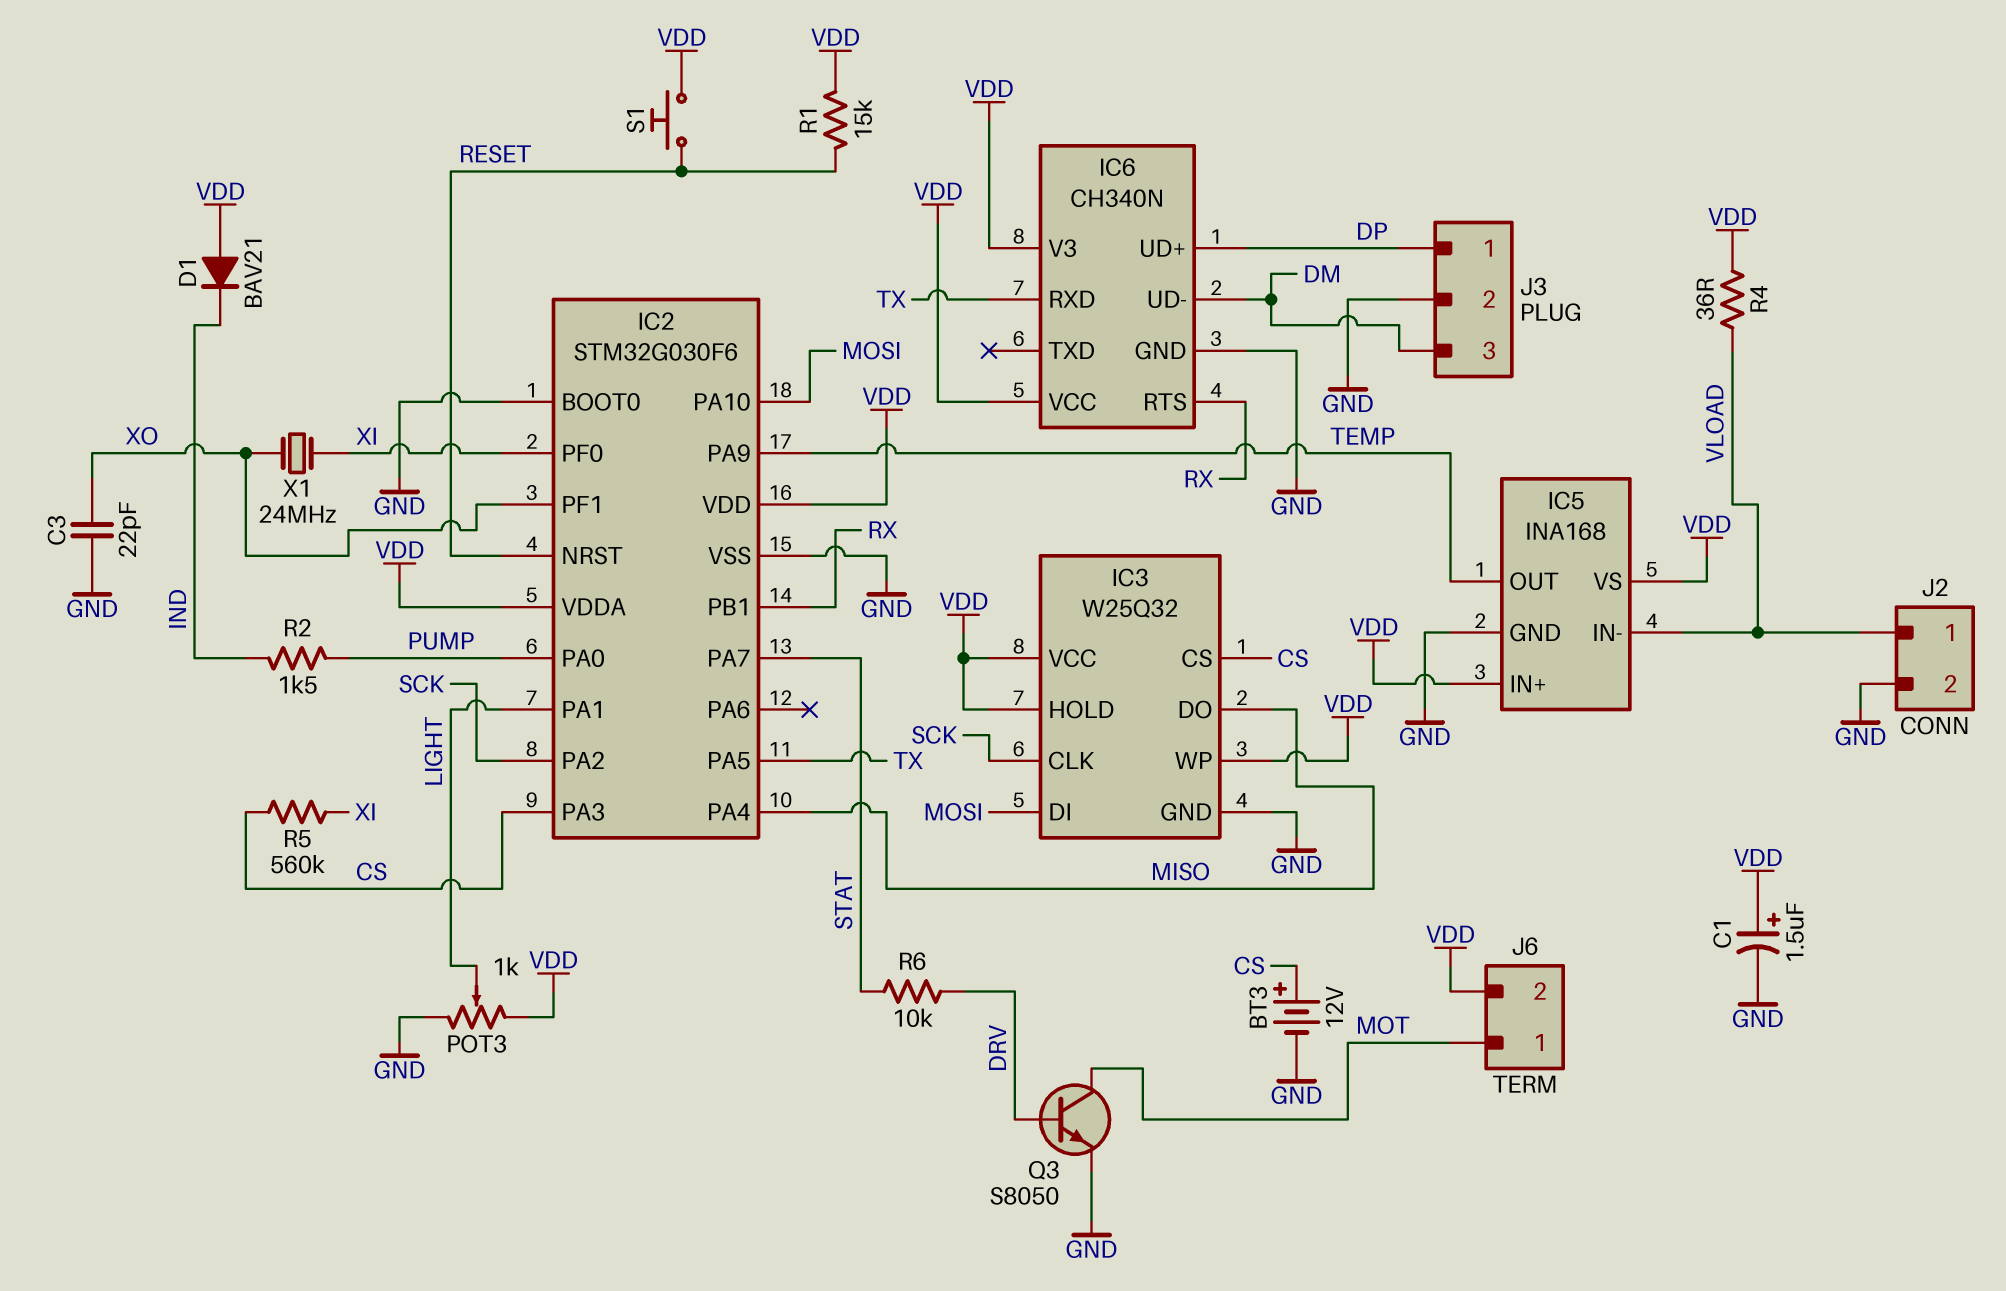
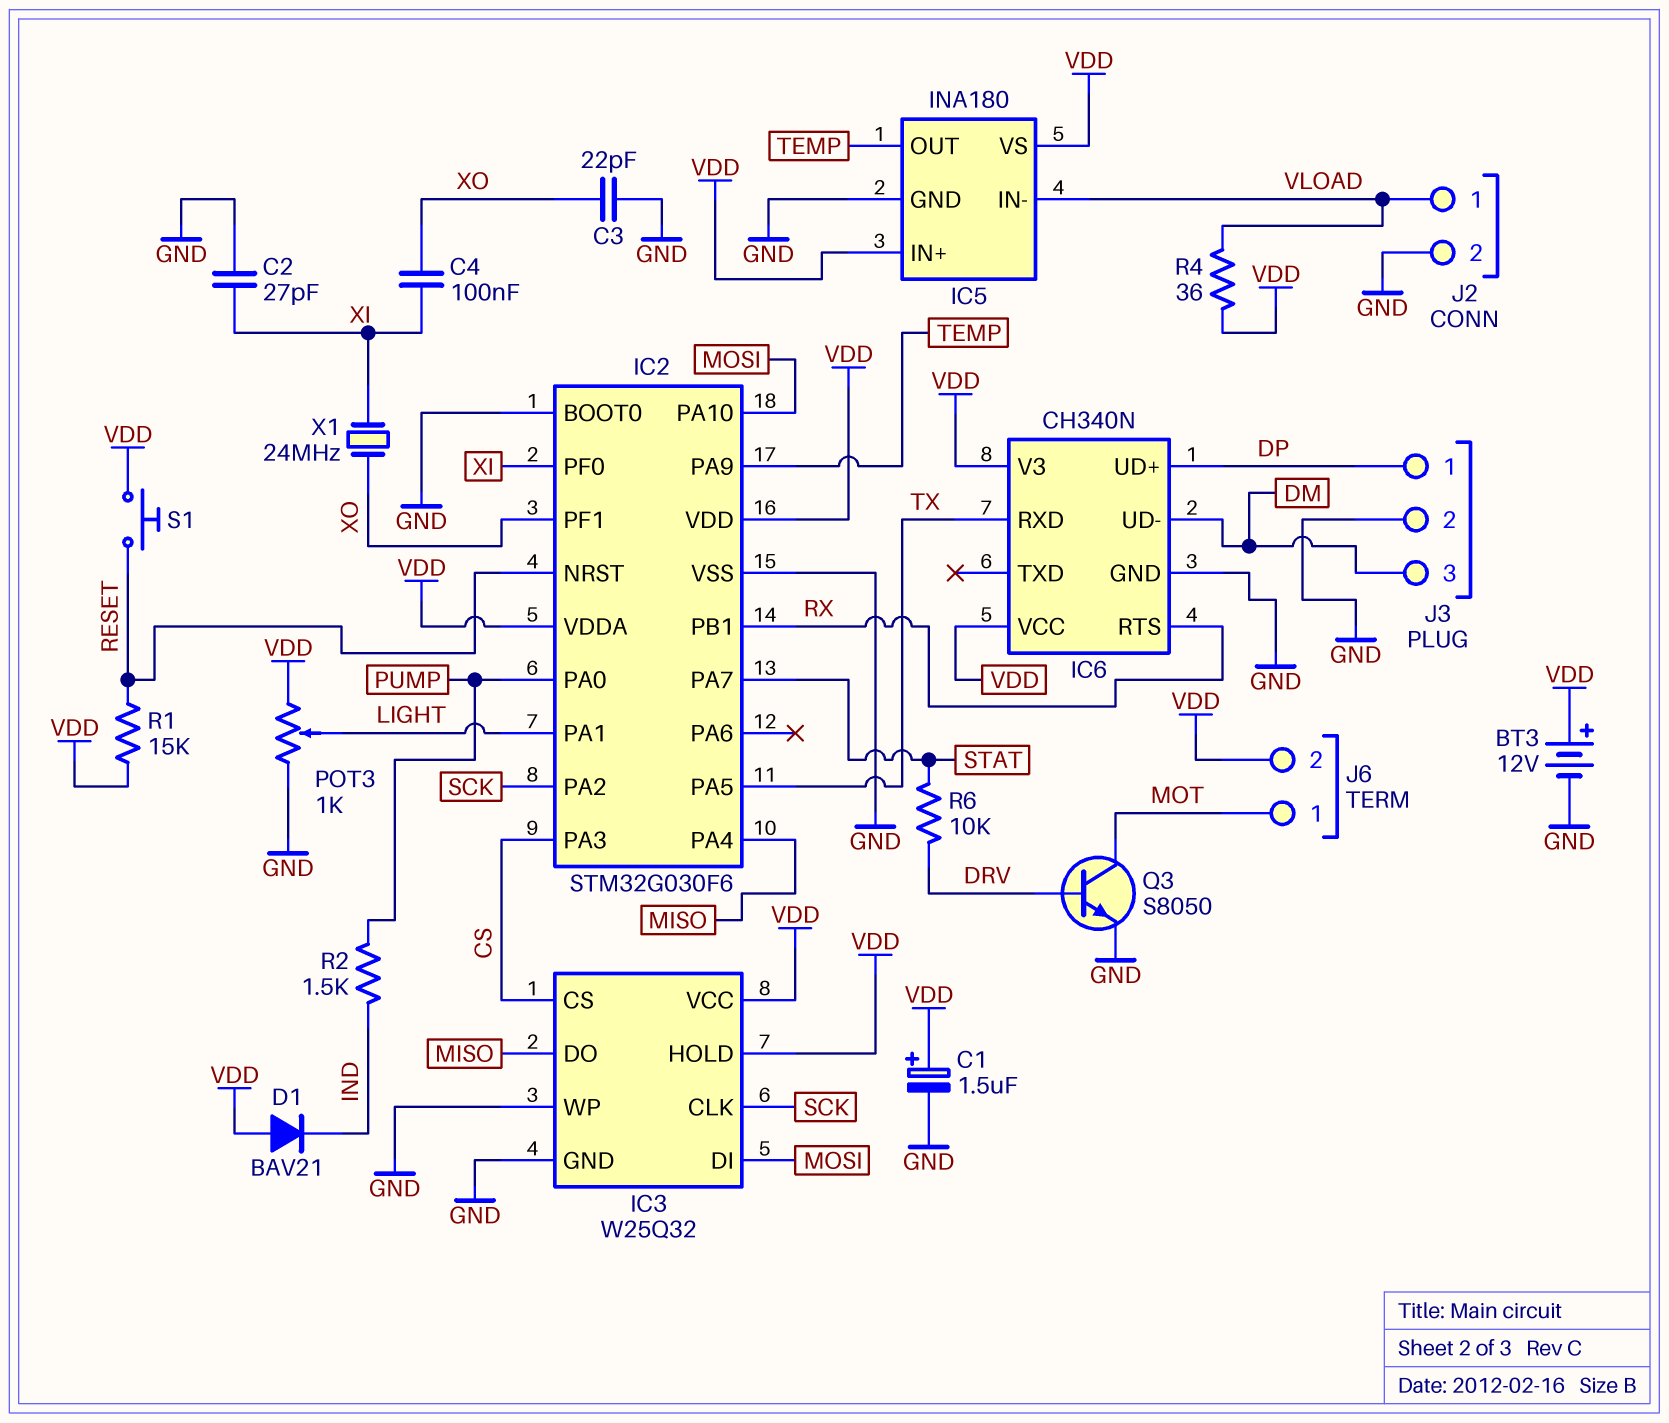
BT3: 12V (plus CS, minus GND) -> 12V (plus VDD, minus GND)
C2: none -> 27pF (GND, XI)
C4: none -> 100nF (XI, XO)
IC3 pin WP: VDD -> GND
IC5: INA168 -> INA180
R5: 560k (CS, XI) -> none

